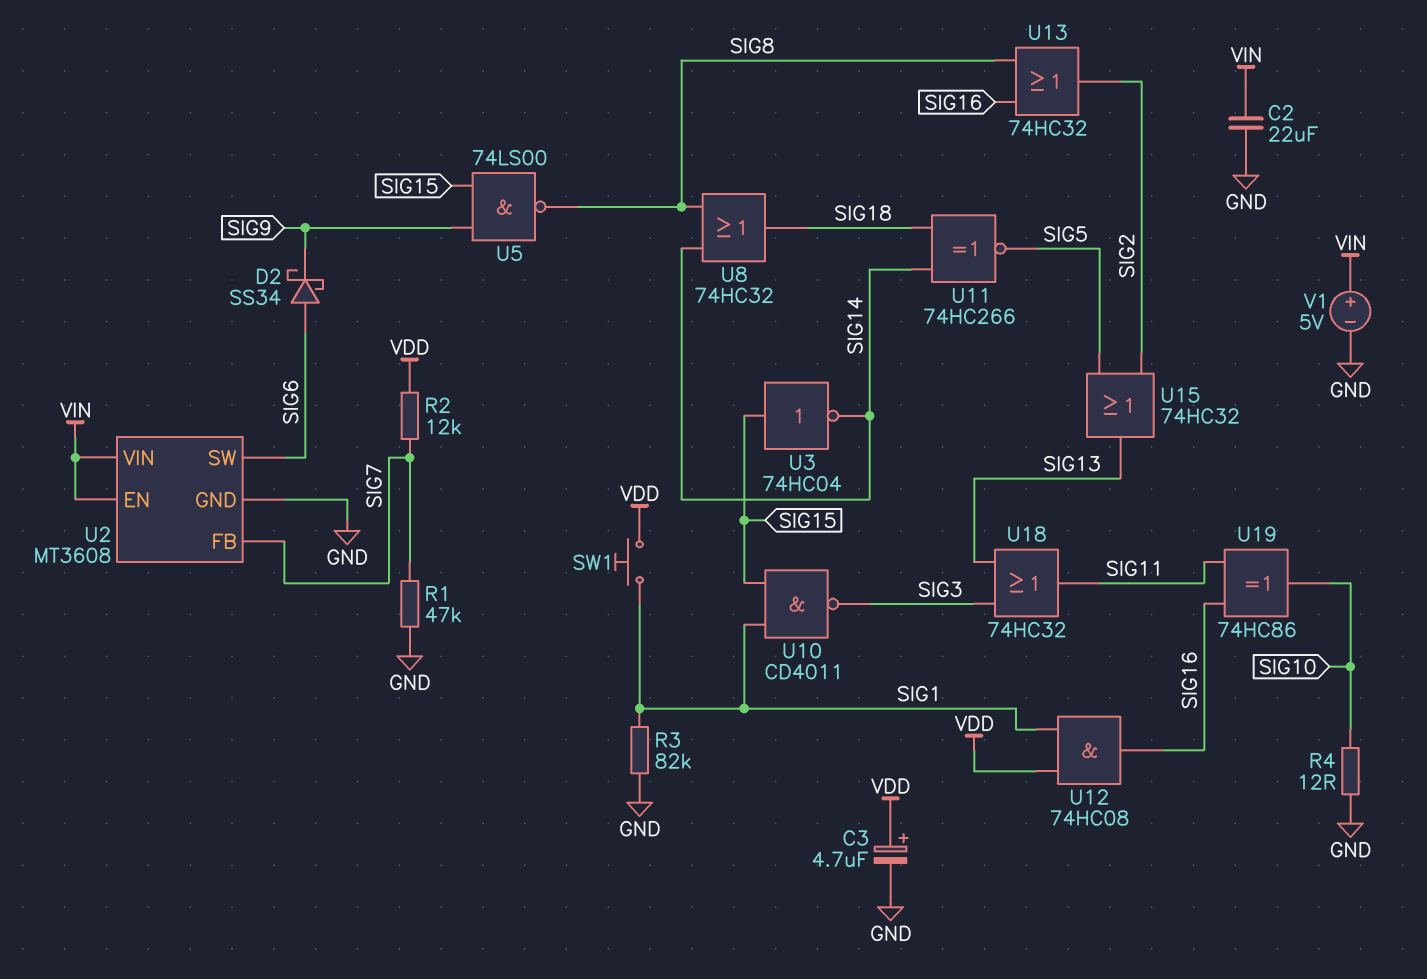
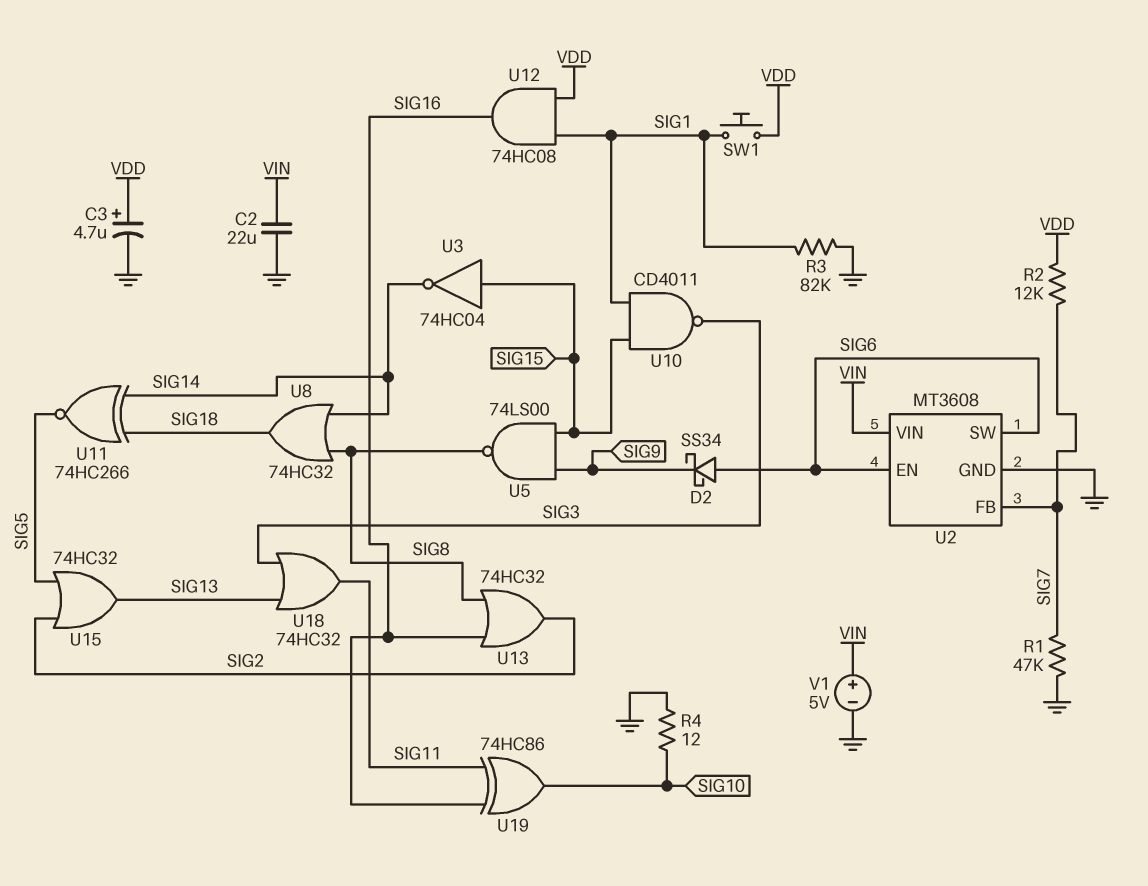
U2 pin EN: VIN -> SIG6

